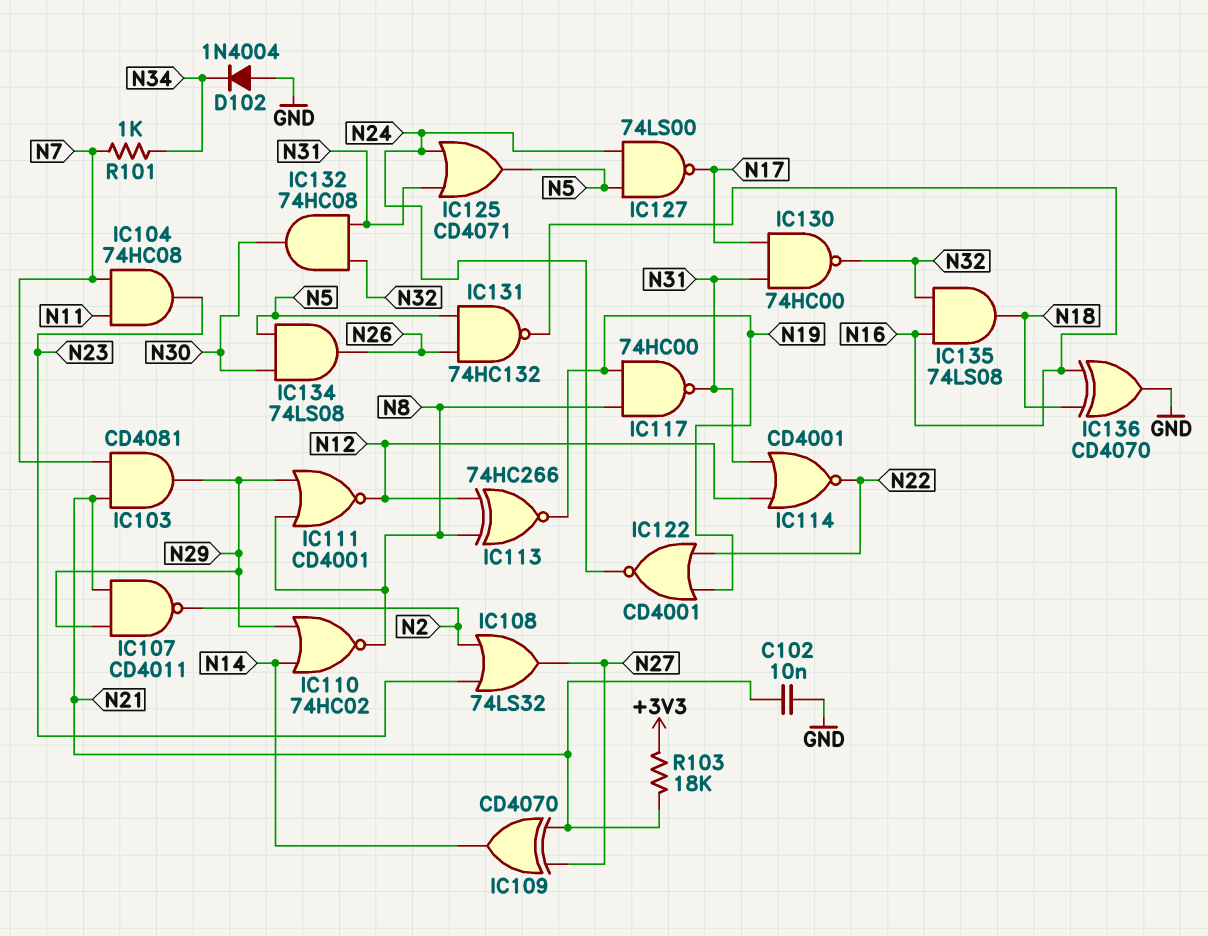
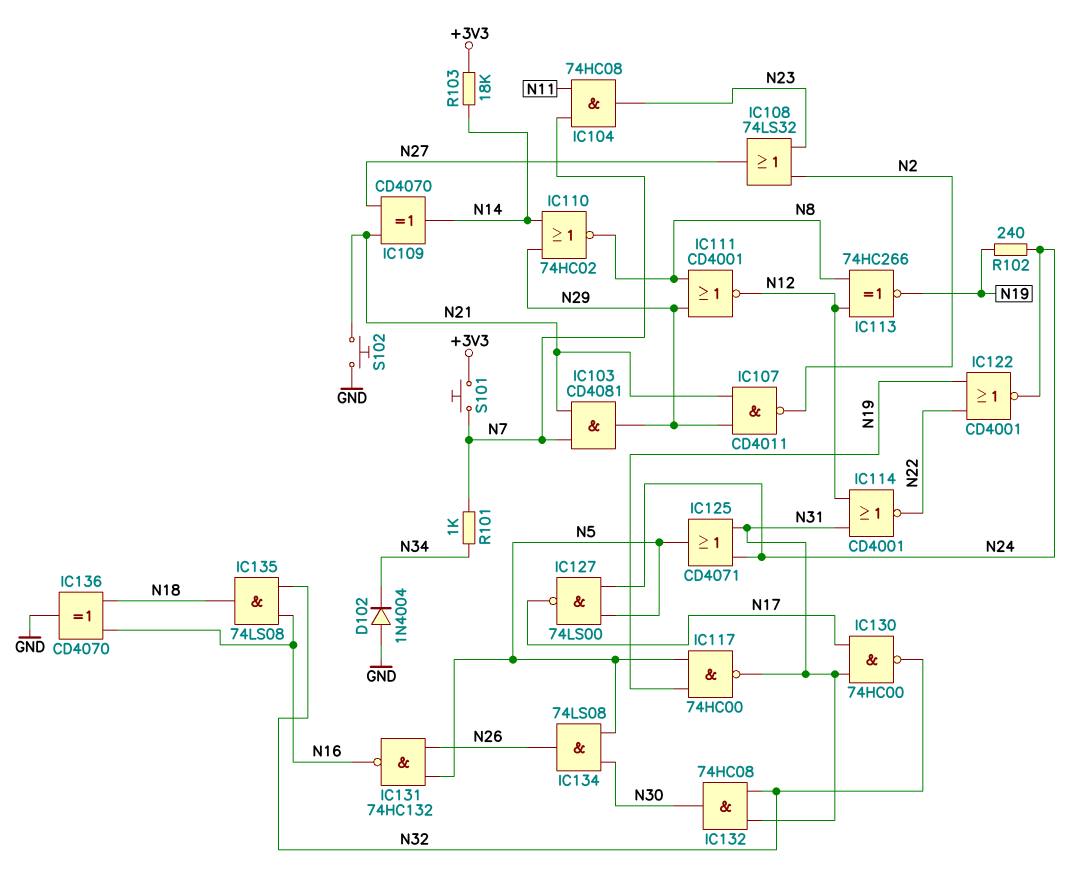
C102: 10nF (GND, N21) -> none
IC117: NAND 74HC00 (in N8, in N19, out N31) -> NAND 74HC00 (in N5, in N19, out N31)
R102: none -> 240 (N19, N24)
R103: 18k (+3V3, N21) -> 18k (+3V3, N14)
S101: none -> button (+3V3, N7)
S102: none -> button (GND, N21)

